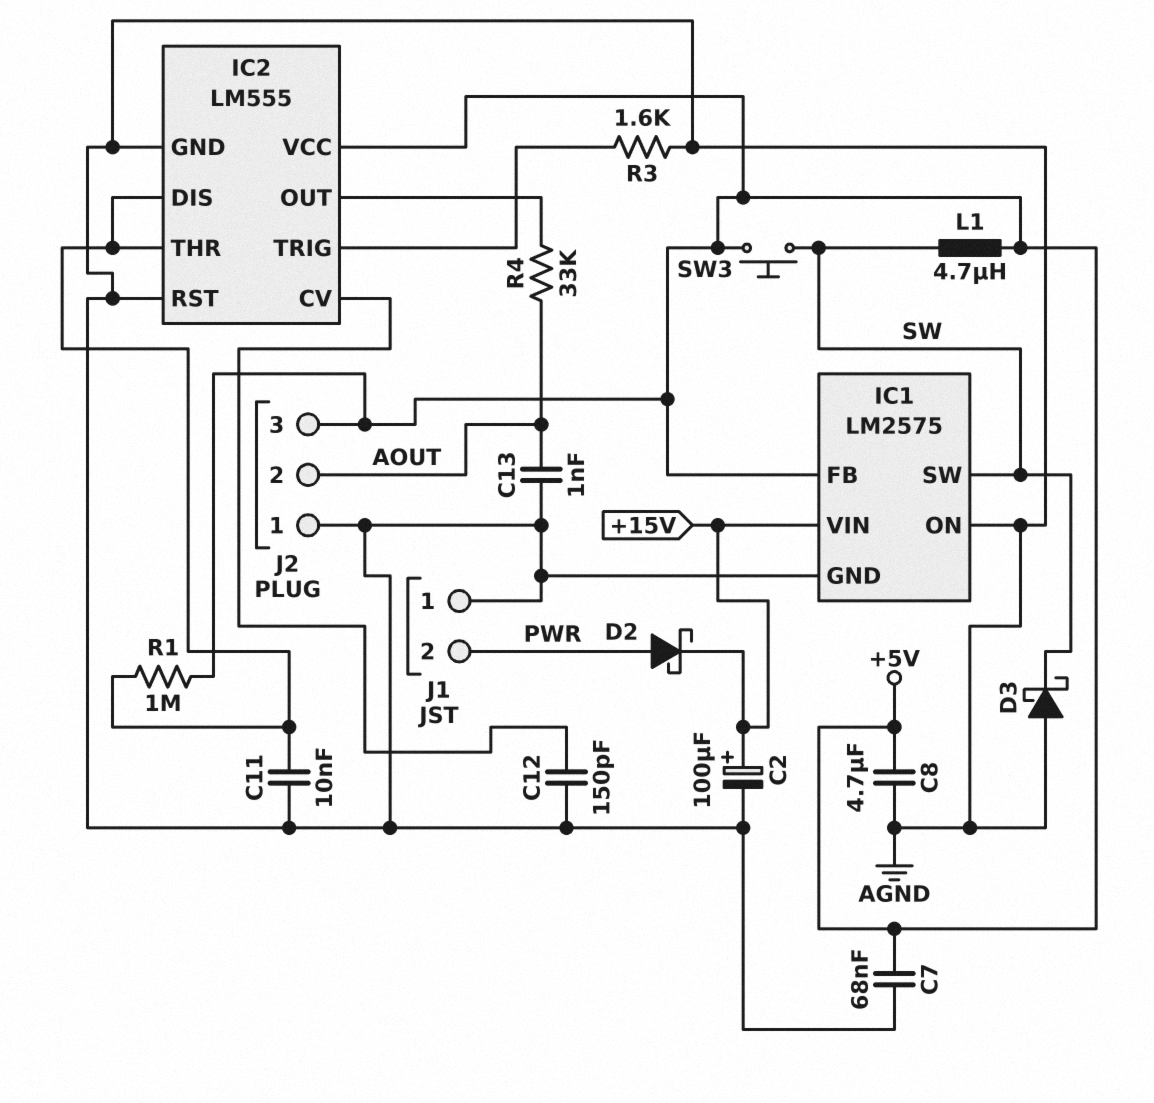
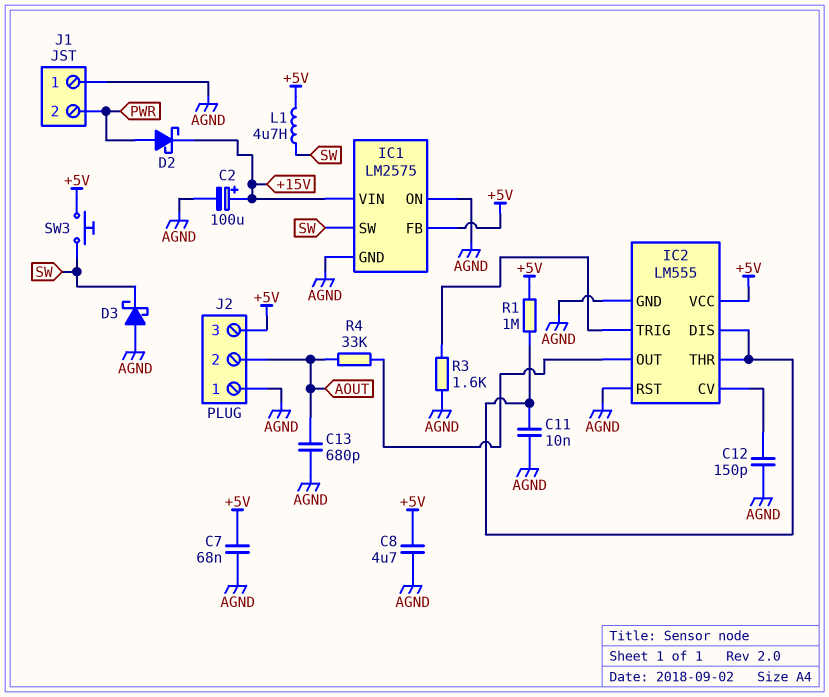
C13: 1nF (AGND, AOUT) -> 680pF (AGND, AOUT)

